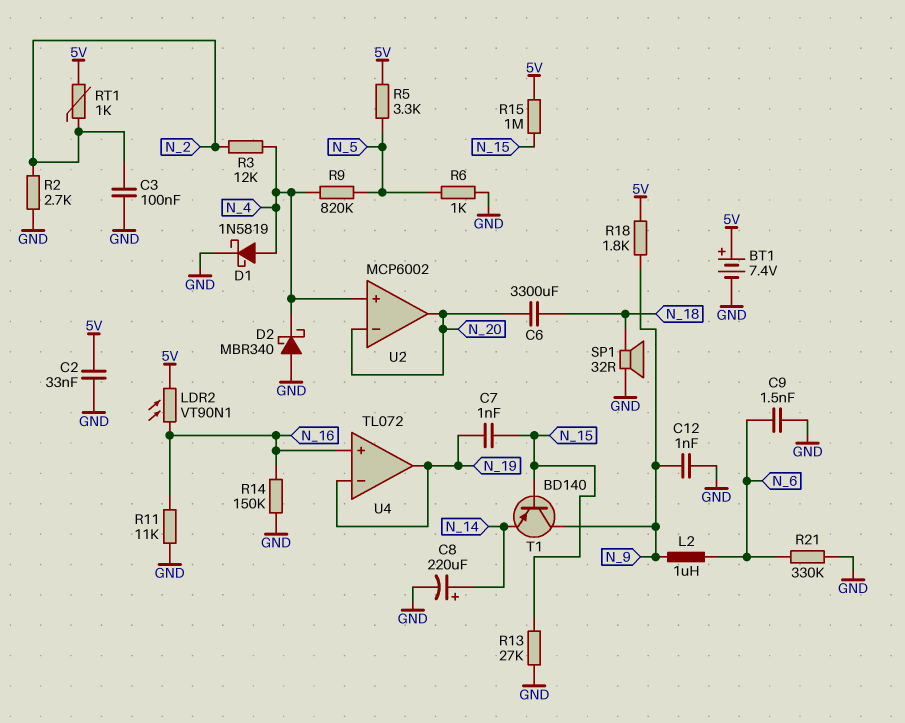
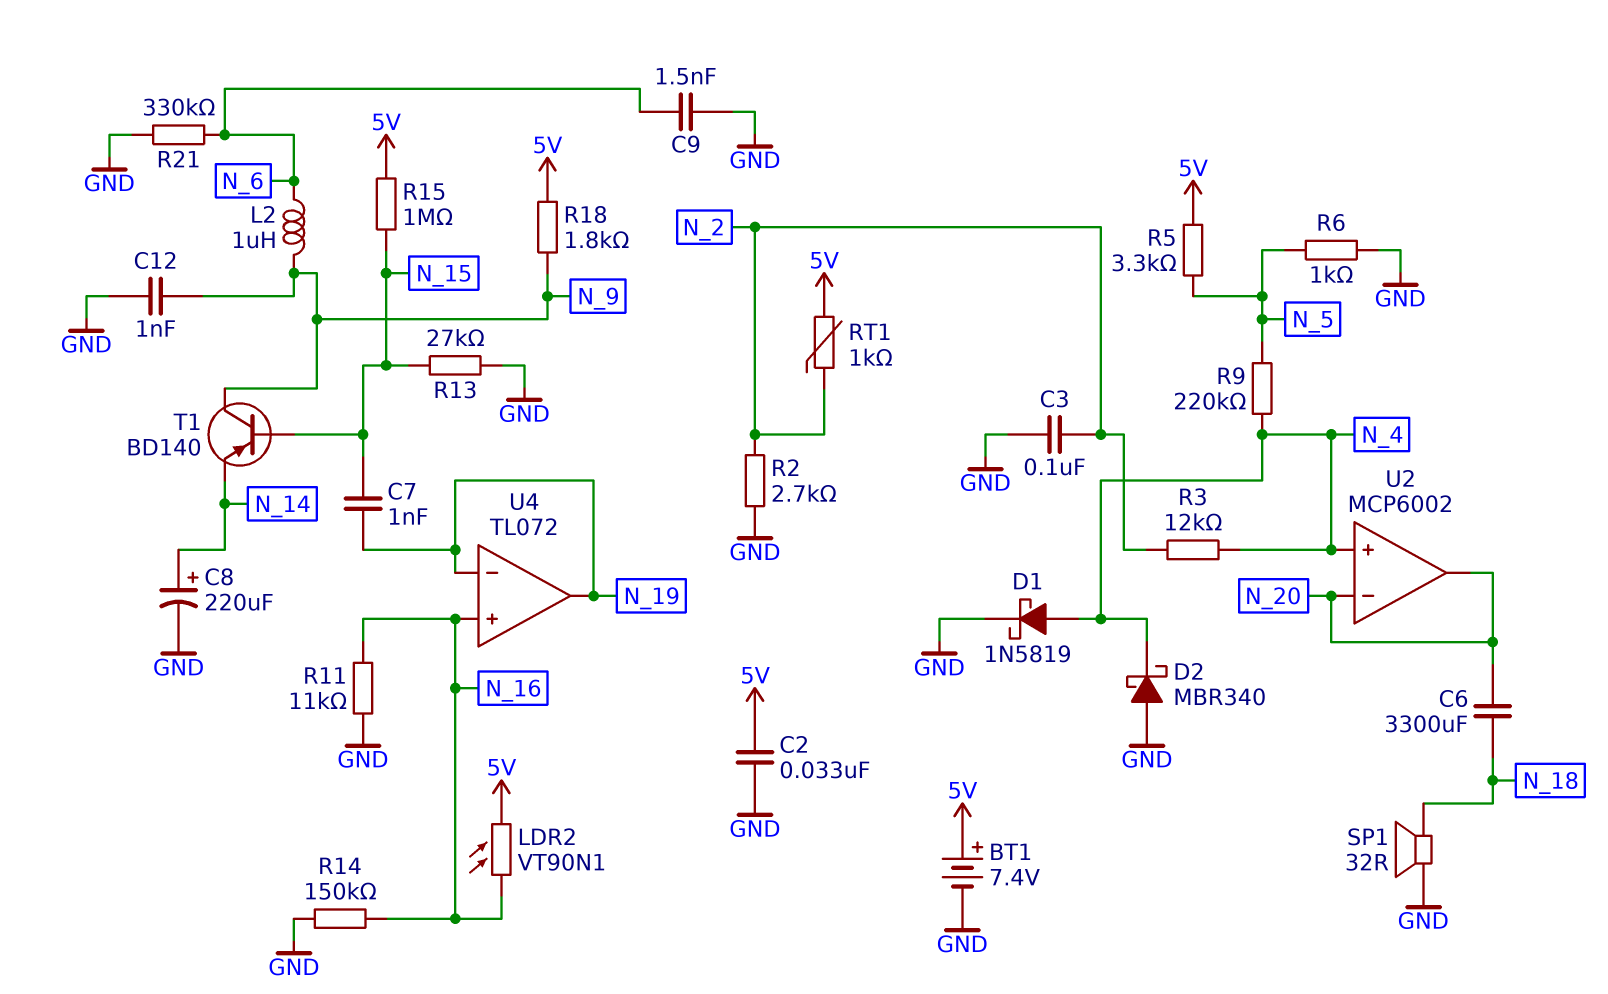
R9: 820k (N_4, N_5) -> 220k (N_4, N_5)

